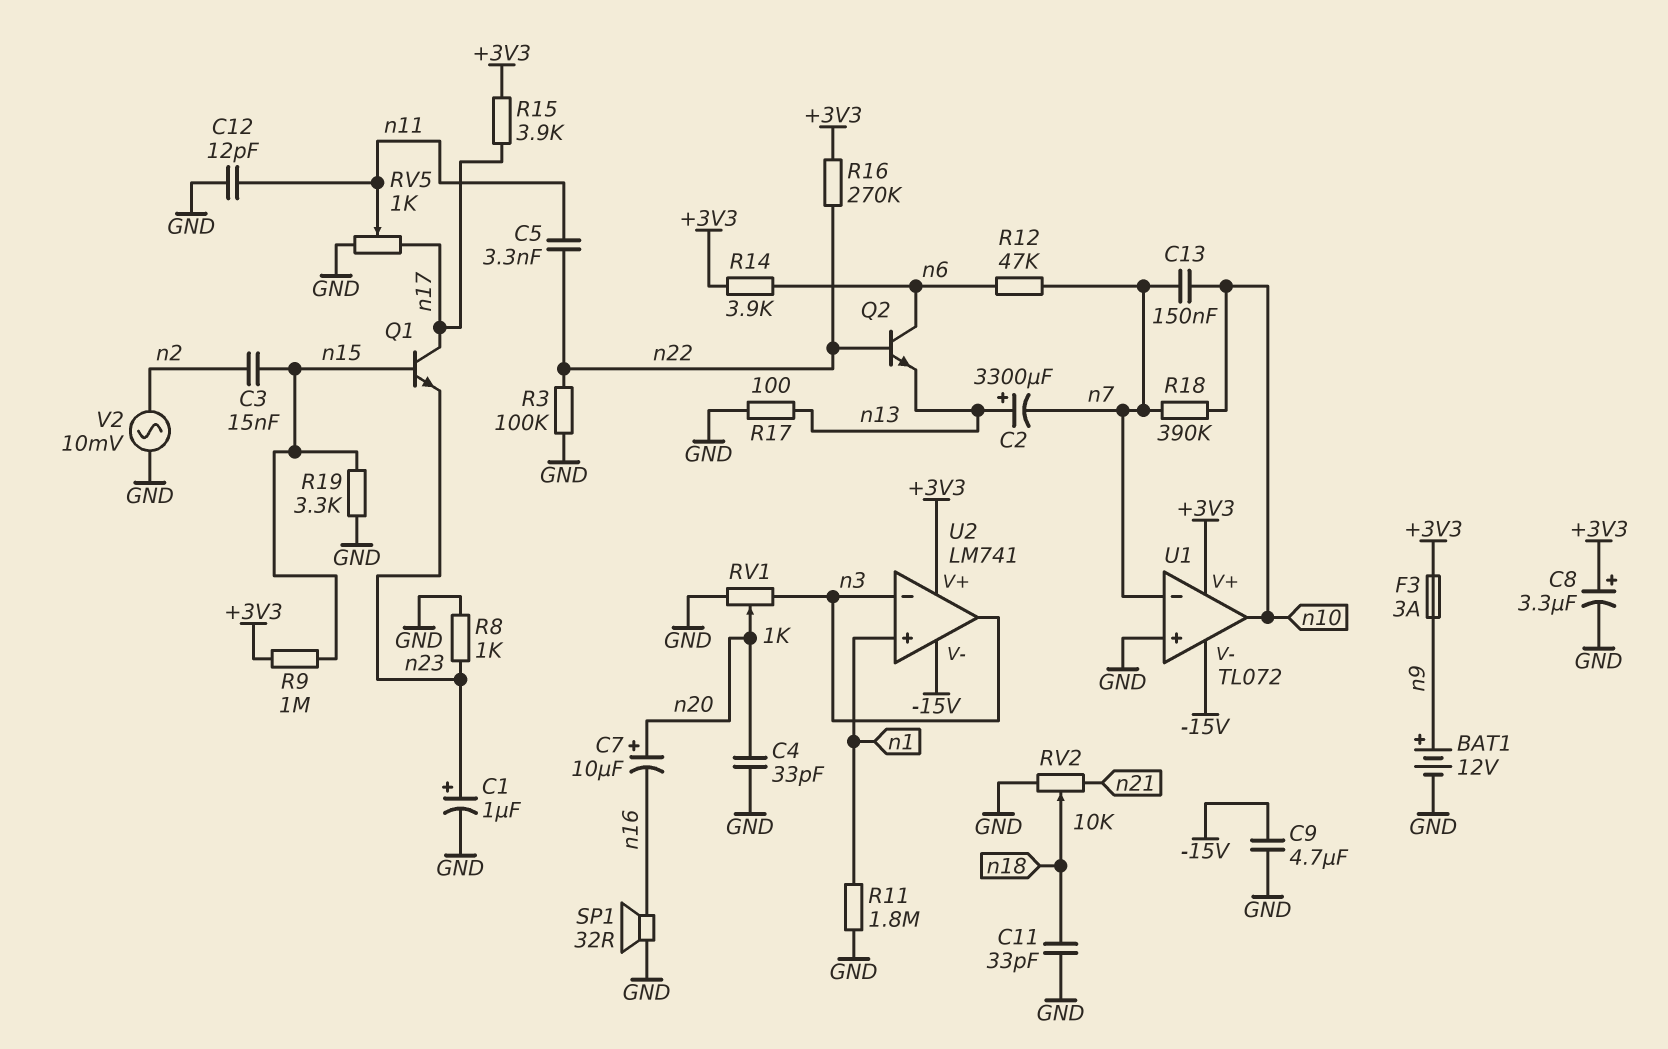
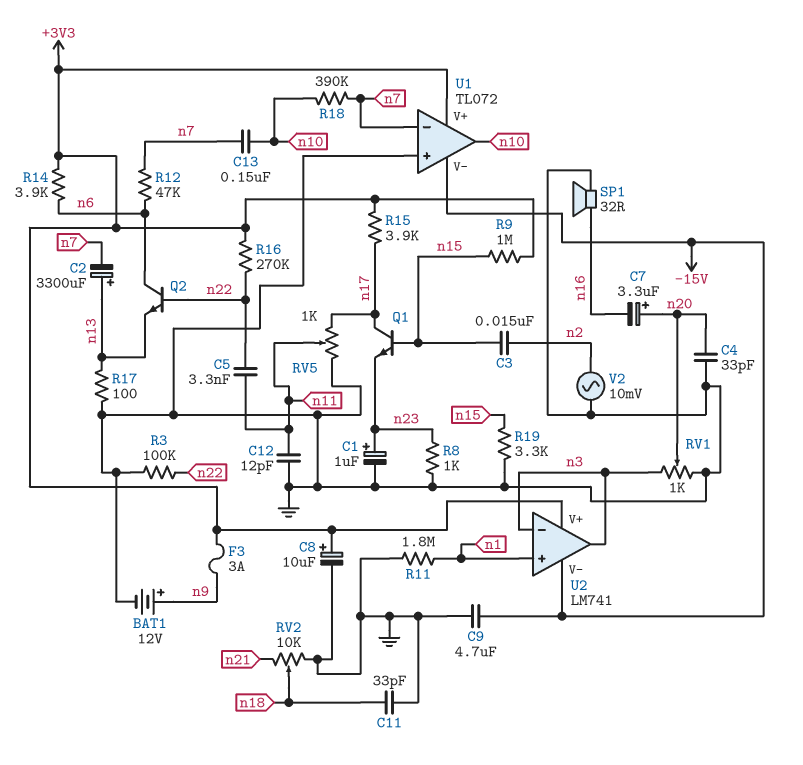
C7: 10uF (plus n20, minus n16) -> 3.3uF (plus n20, minus n16)
C8: 3.3uF (plus +3V3, minus GND) -> 10uF (plus +3V3, minus GND)

